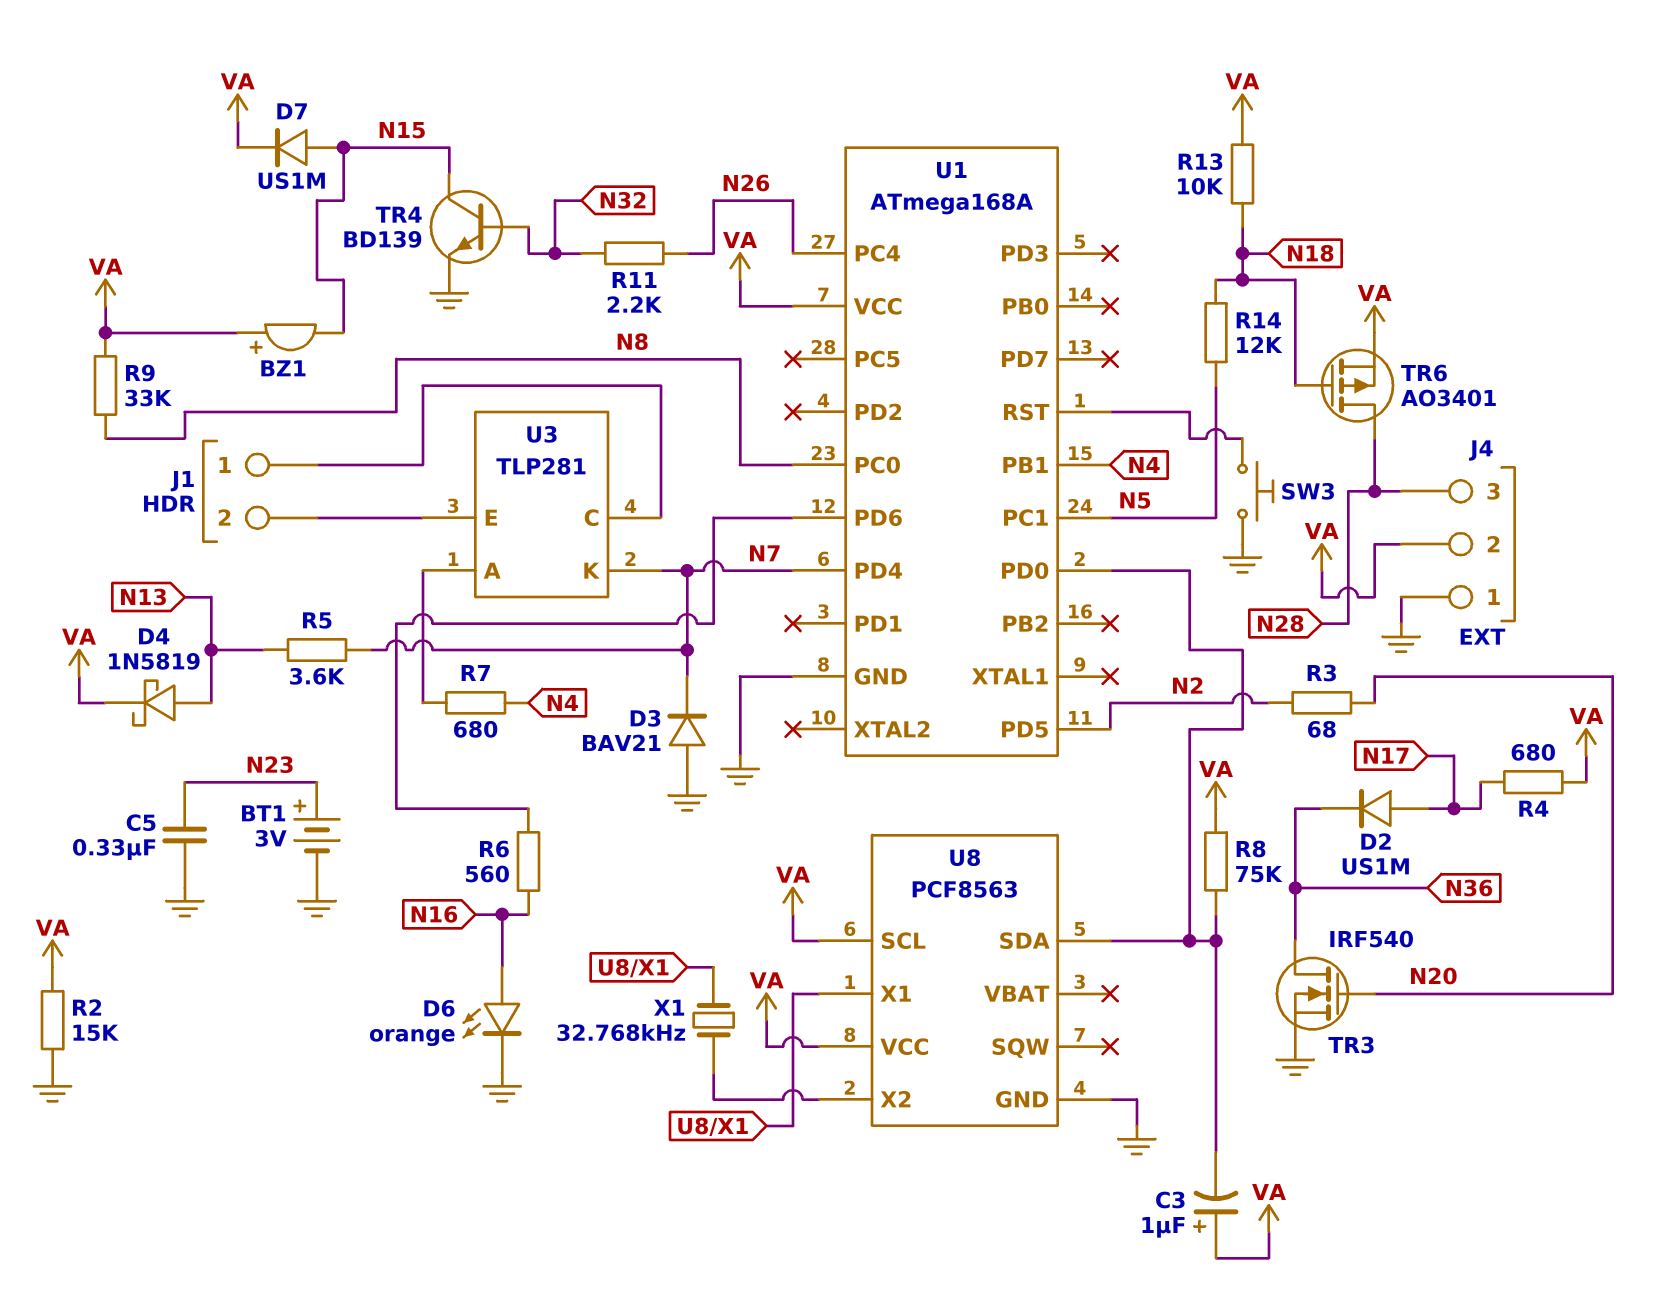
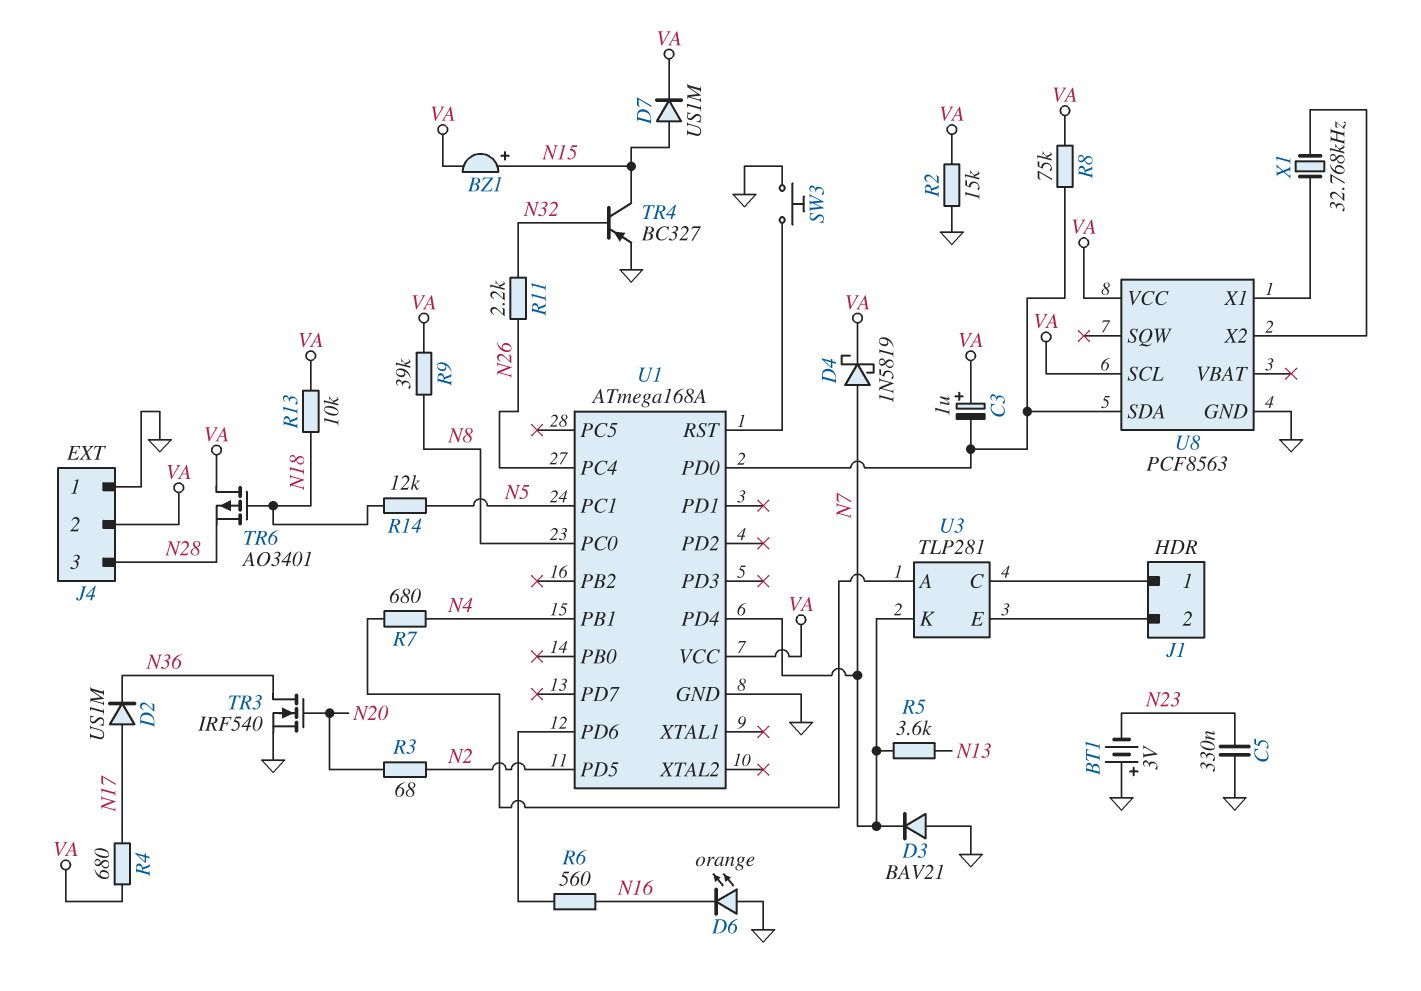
BT1: 3V (plus N23, minus GND) -> 3V (plus GND, minus N23)
BZ1: buzzer (plus VA, minus N15) -> buzzer (plus N15, minus VA)
D4: schottky 1N5819 (A N13, K VA) -> schottky 1N5819 (A N7, K VA)
D6: LED orange (A N16, K GND) -> LED orange (A GND, K N16)
R9: 33k (N8, VA) -> 39k (N8, VA)
TR4: NPN BD139 (B N32, C N15, E GND) -> PNP BC327 (B N32, C N15, E GND)
TR6: PMOS AO3401 (G N18, D N28, S VA) -> PMOS AO3401 (G N18, D VA, S N28)

